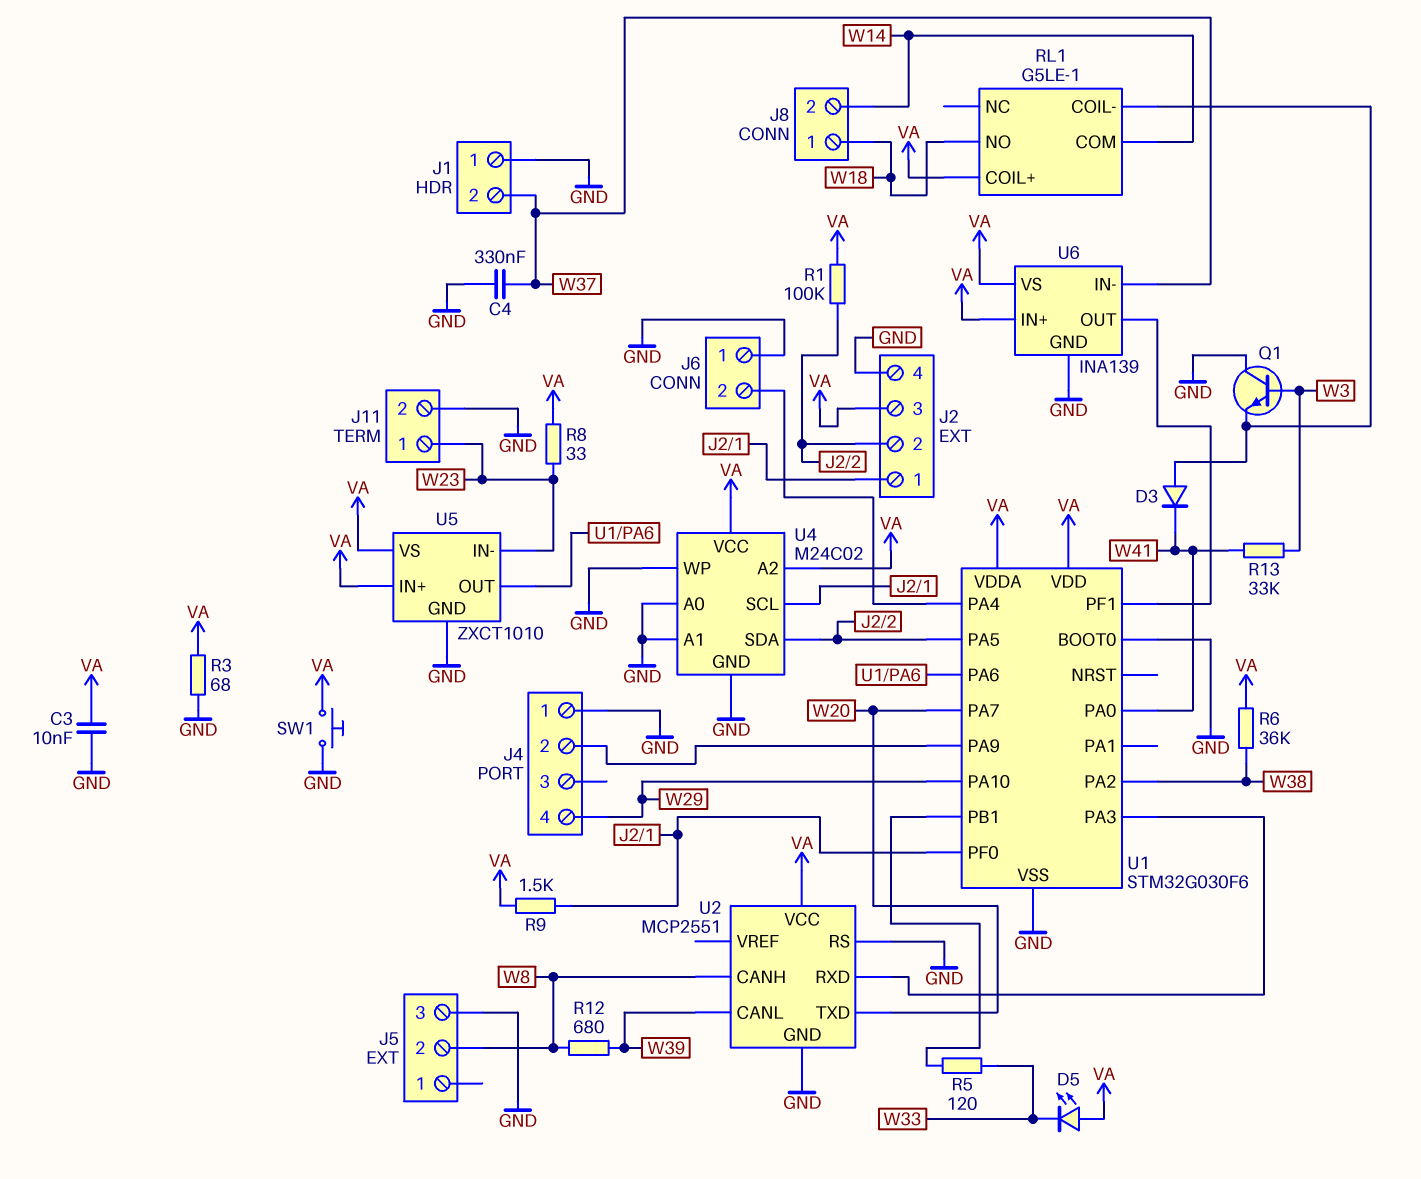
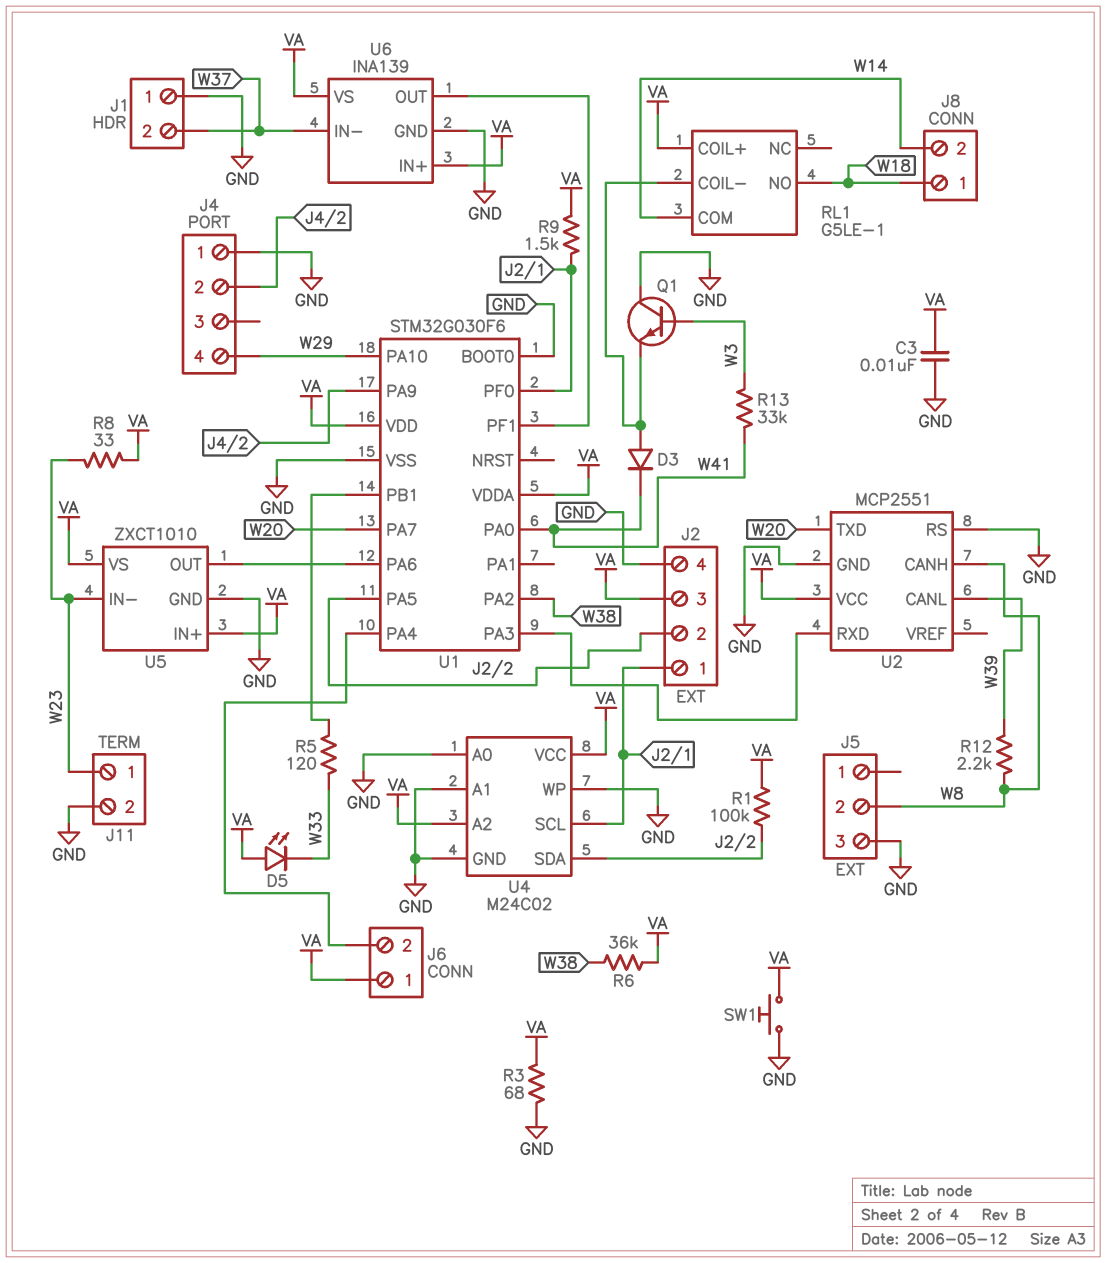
C4: 330nF (GND, W37) -> none
J6 pin 1: GND -> VA
R12: 680 (W8, W39) -> 2.2k (W8, W39)

